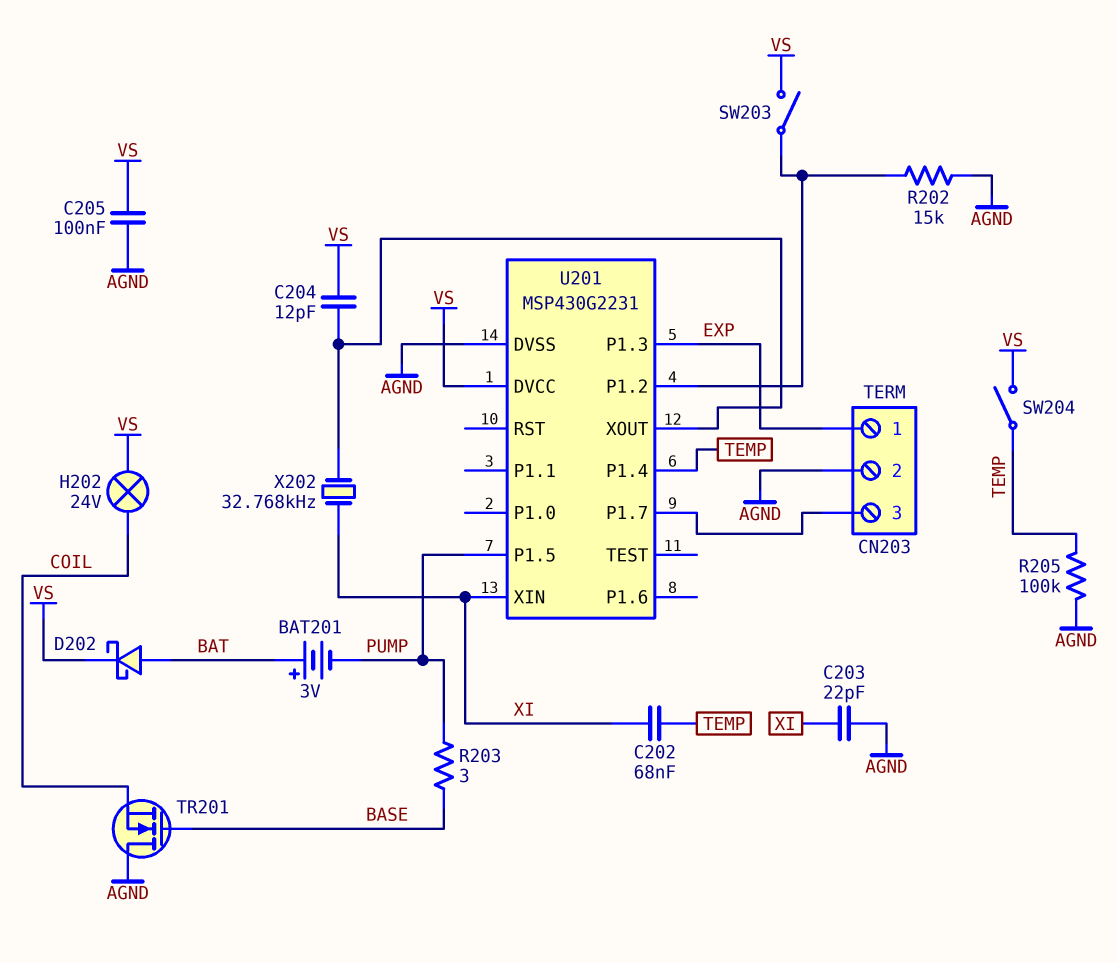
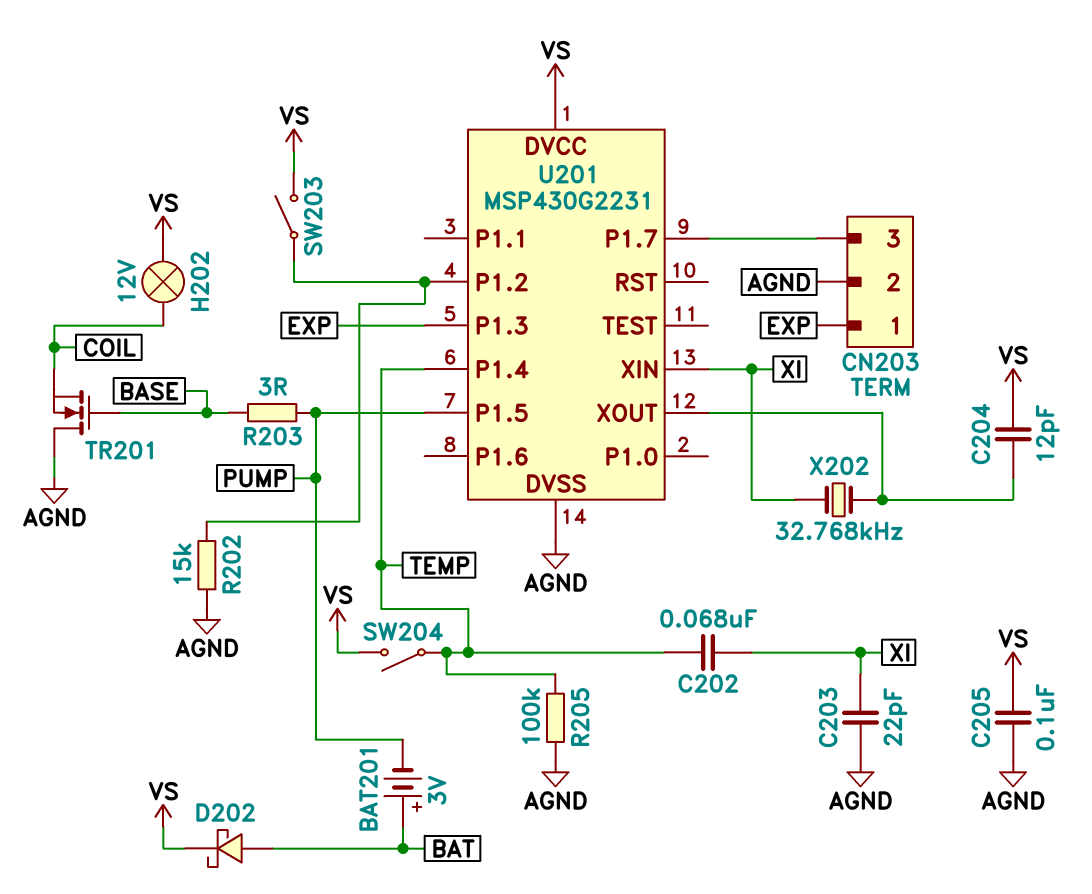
H202: lamp 24V (COIL, VS) -> lamp 12V (COIL, VS)

